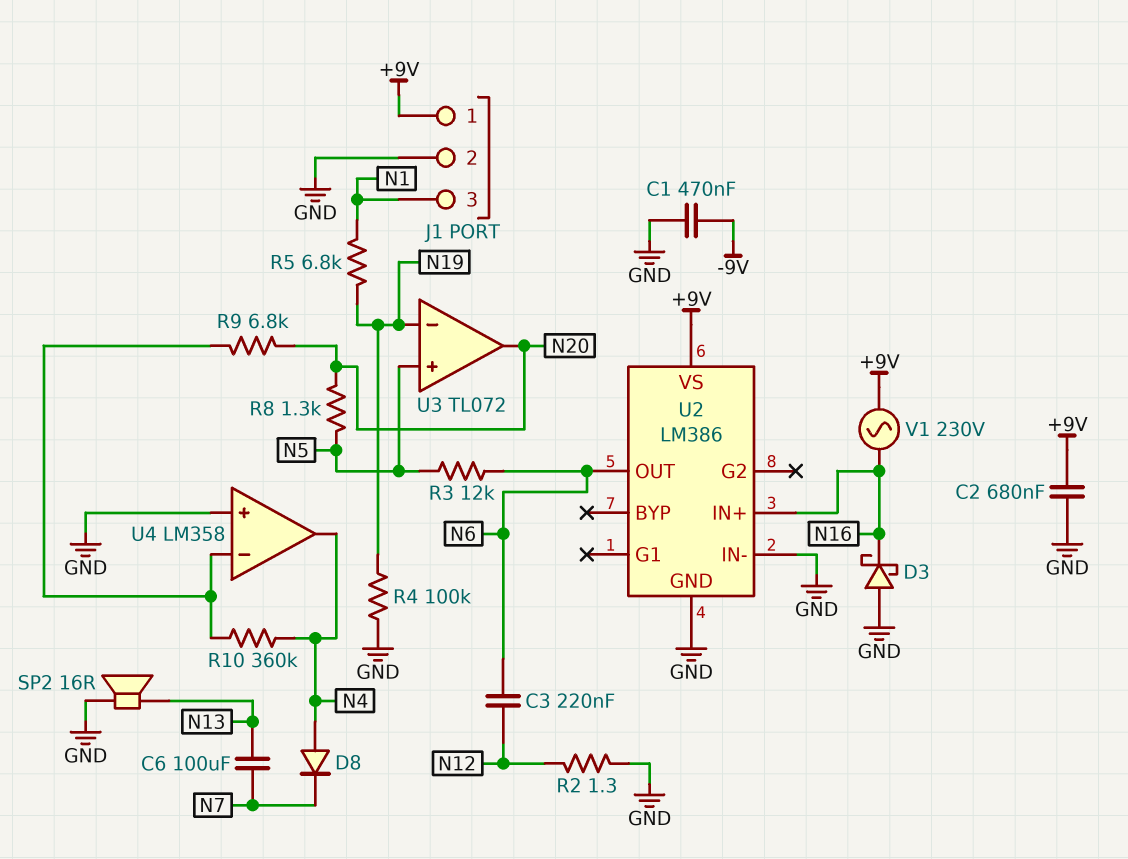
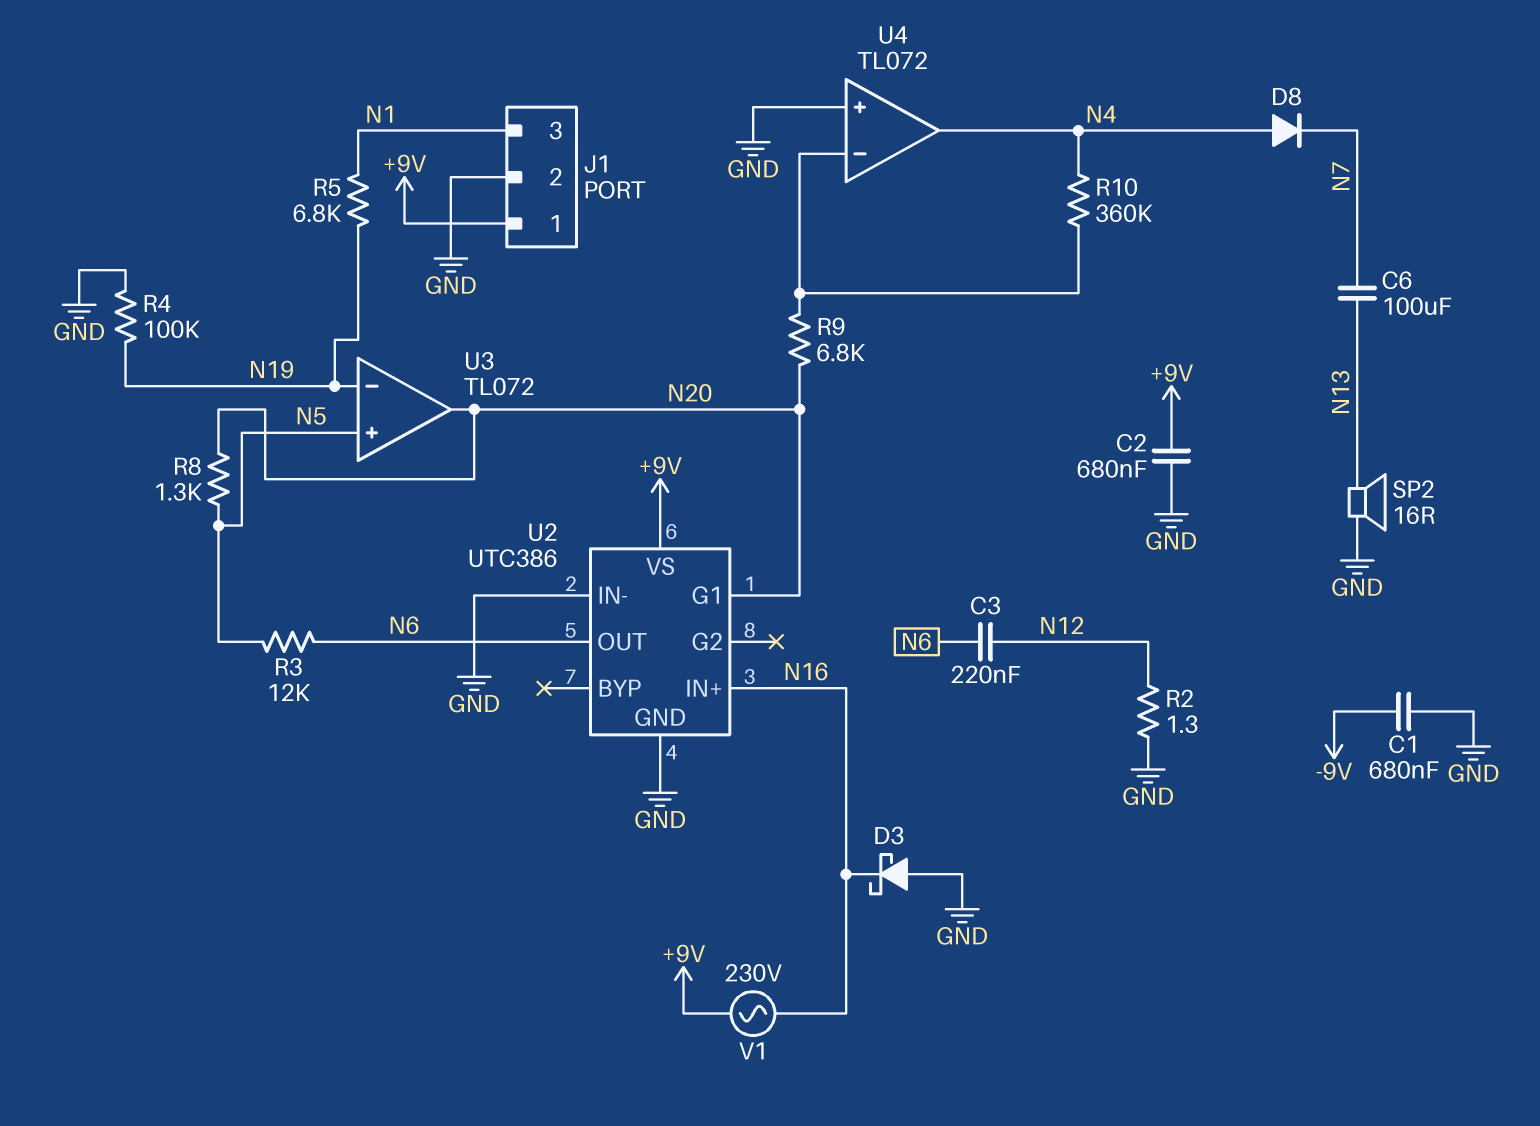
C1: 470nF (-9V, GND) -> 680nF (-9V, GND)
U2: LM386 -> UTC386
U2 pin G1: none -> N20
U4: LM358 -> TL072

